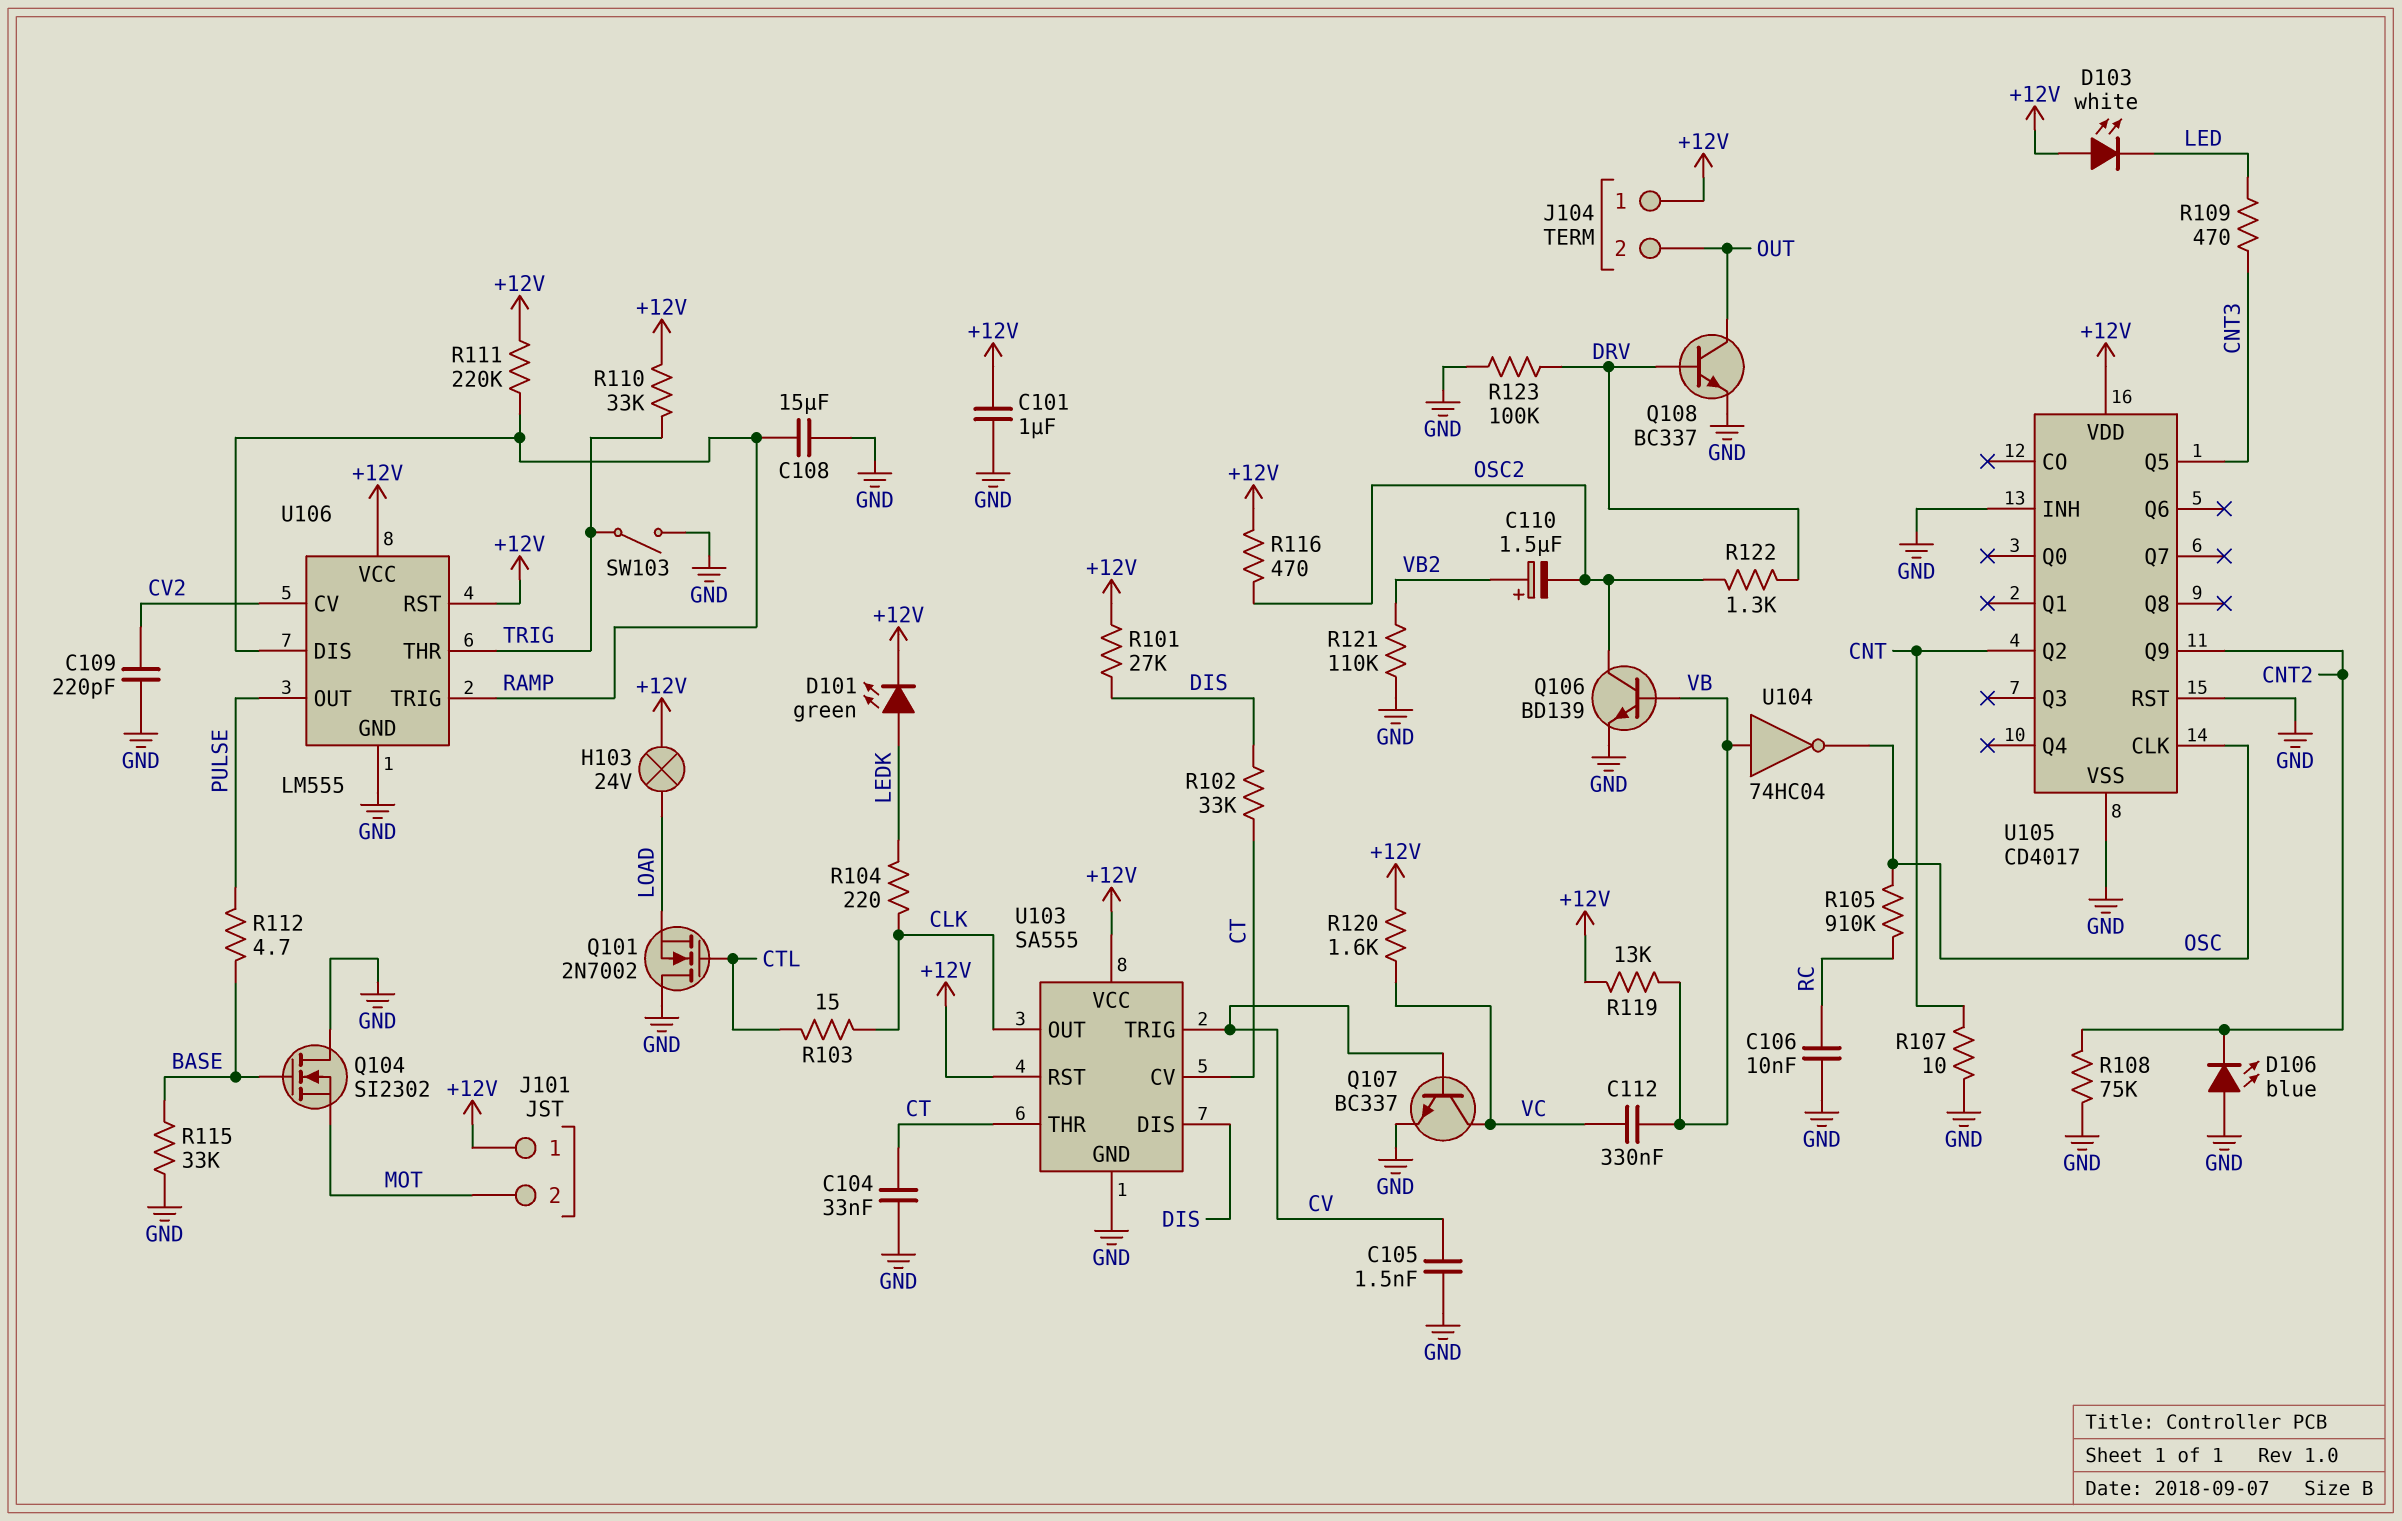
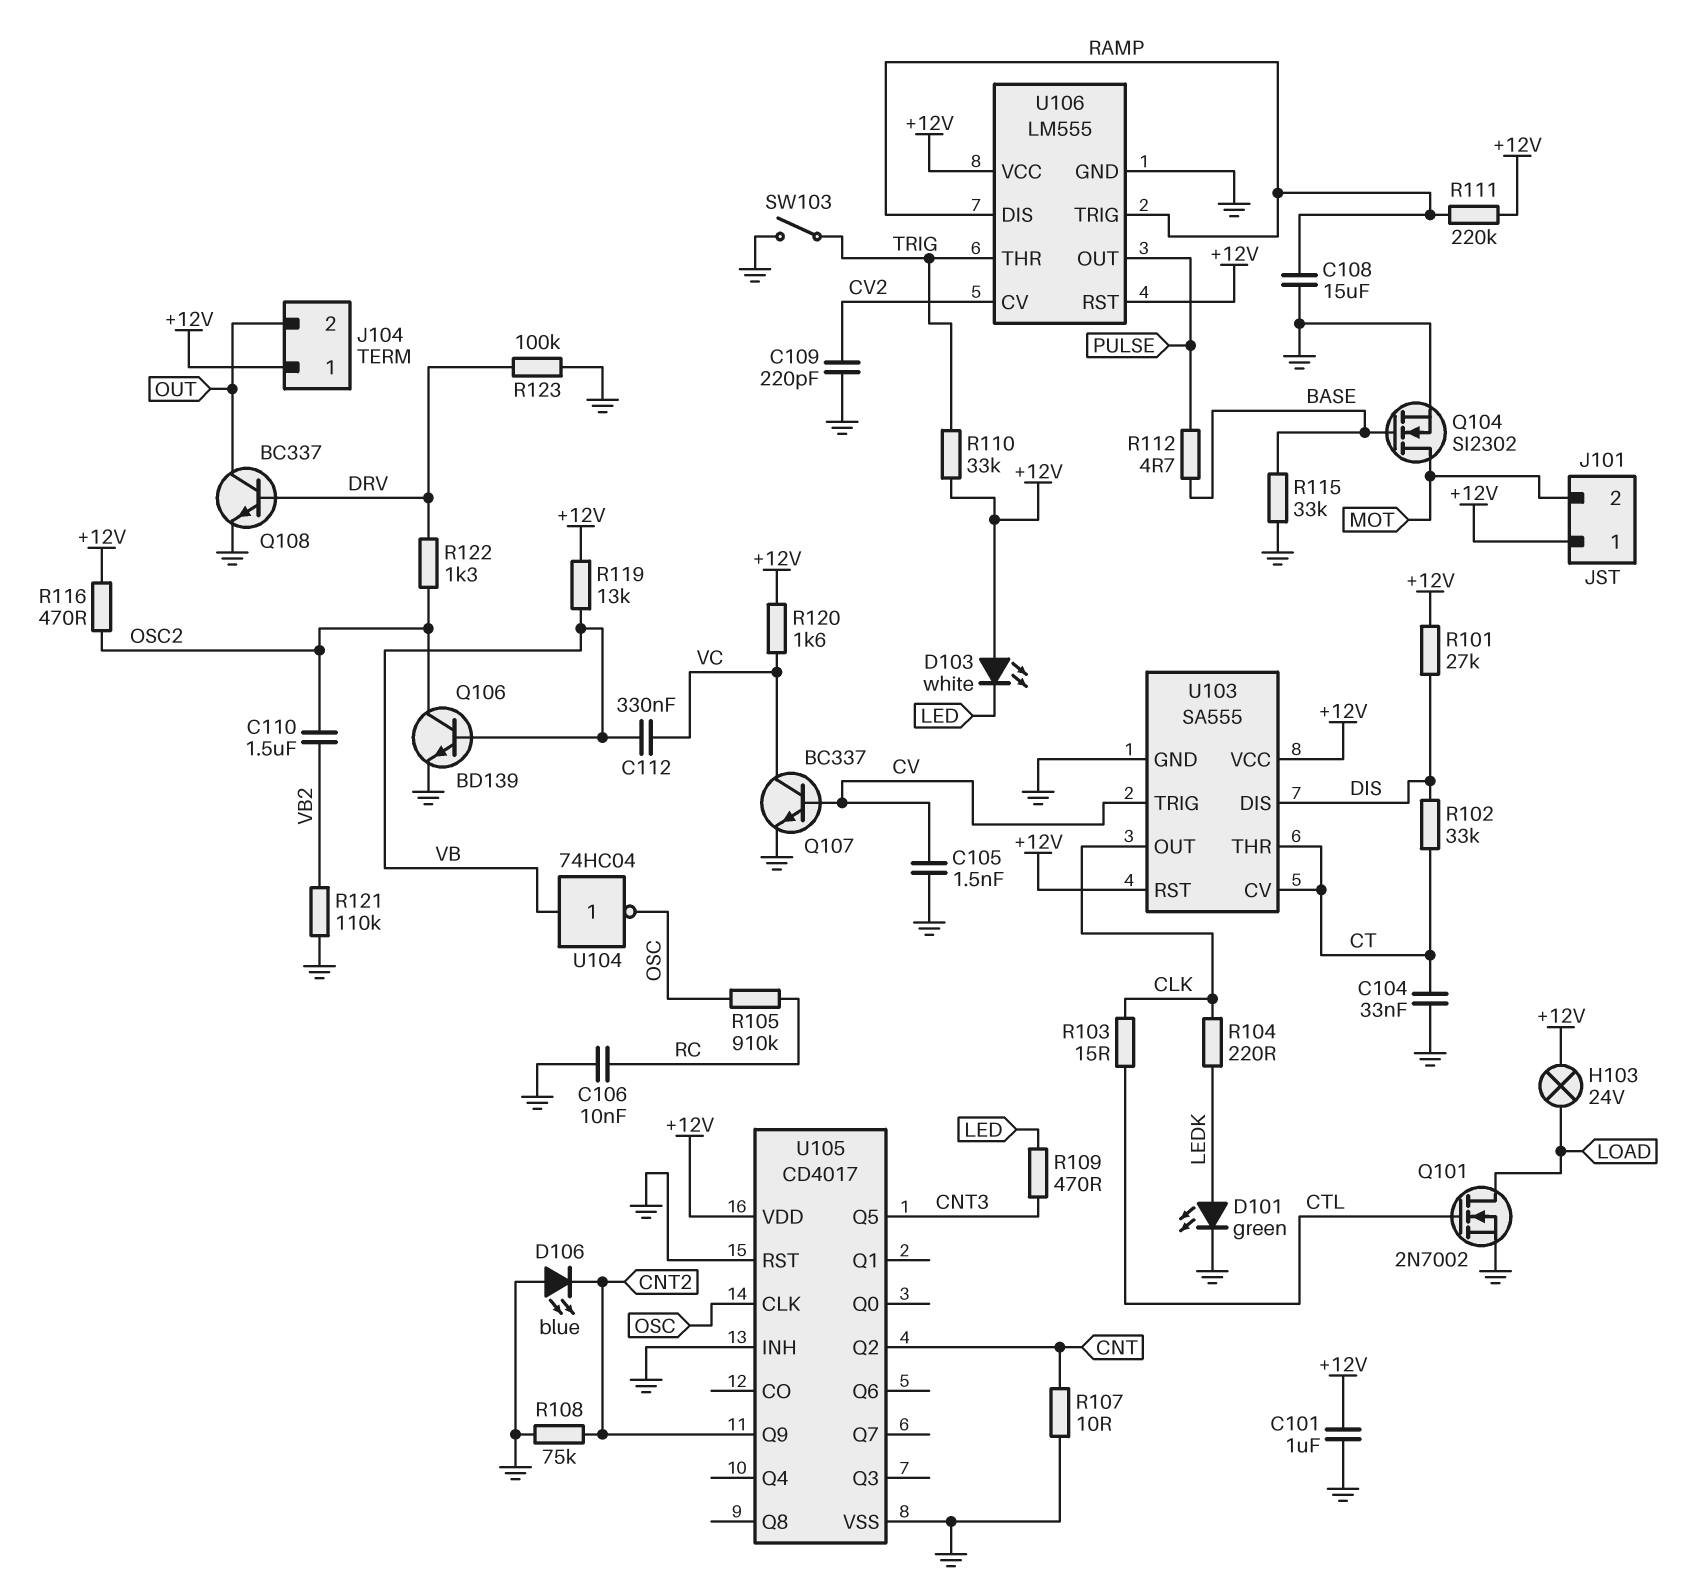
C110: 1.5uF (plus VB2, minus OSC2) -> 1.5uF (OSC2, VB2)
D101: LED green (A LEDK, K +12V) -> LED green (A LEDK, K GND)
Q101: NMOS 2N7002 (G CTL, D GND, S LOAD) -> NMOS 2N7002 (G CTL, D LOAD, S GND)
Q104: NMOS SI2302 (G BASE, D GND, S MOT) -> NMOS SI2302 (G BASE, D MOT, S GND)

